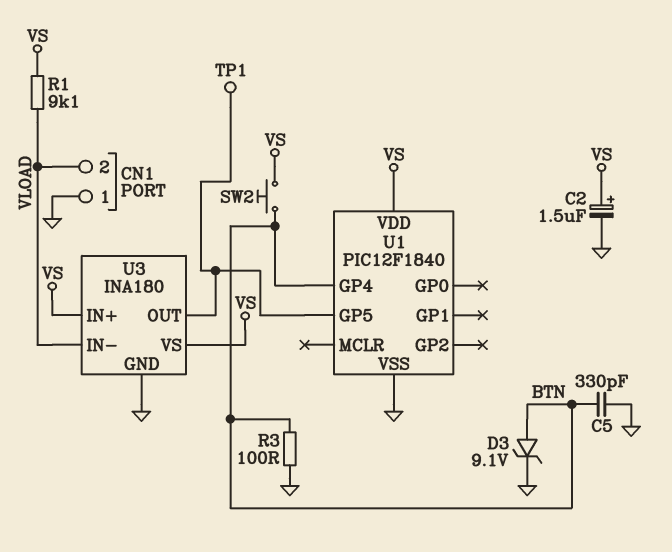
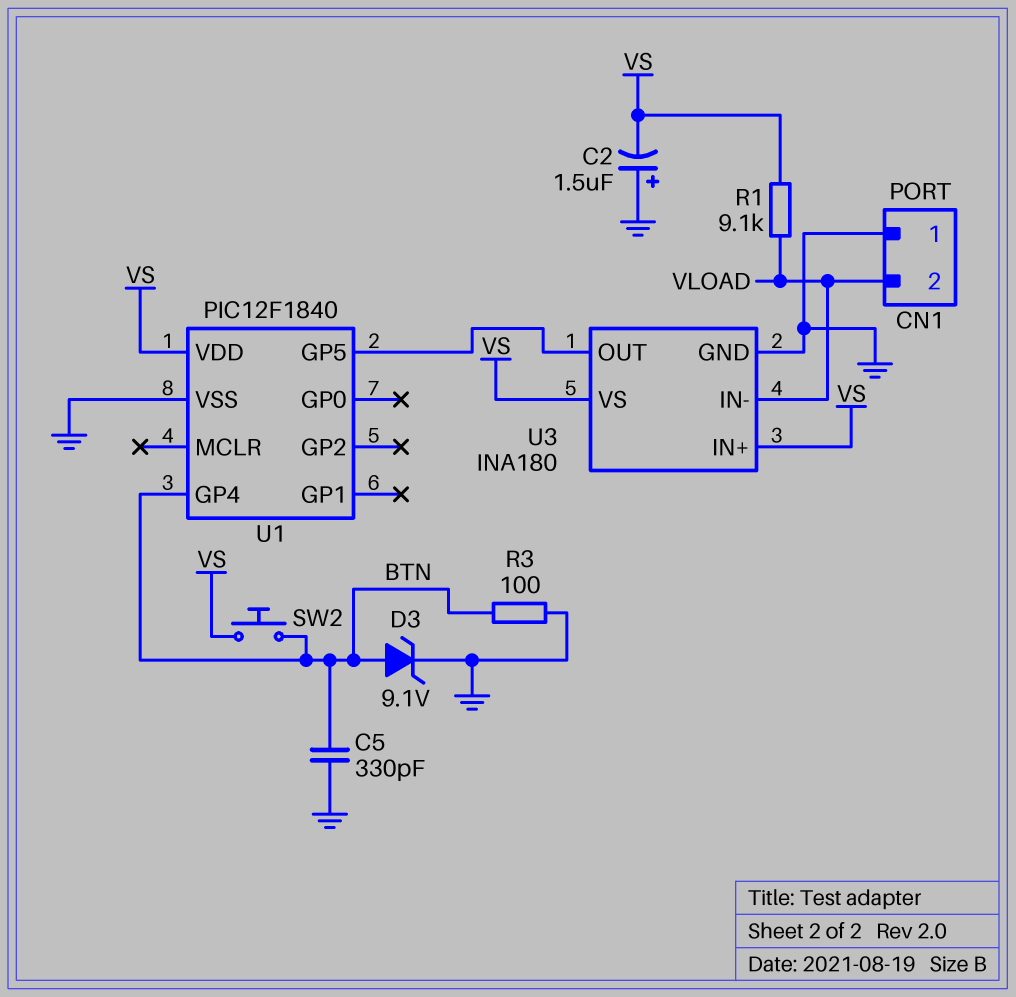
C2: 1.5uF (plus VS, minus GND) -> 1.5uF (plus GND, minus VS)
TP1: test point (U1/GP5) -> none

